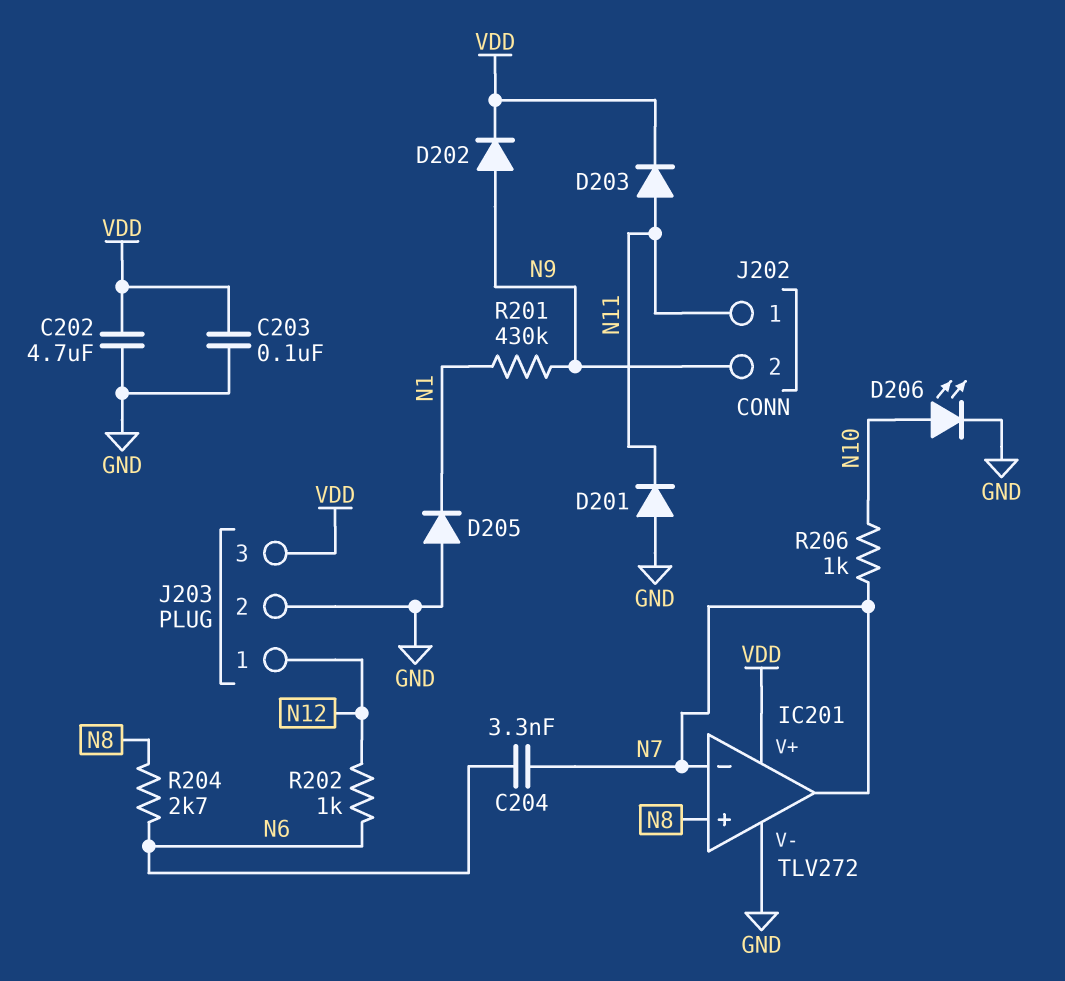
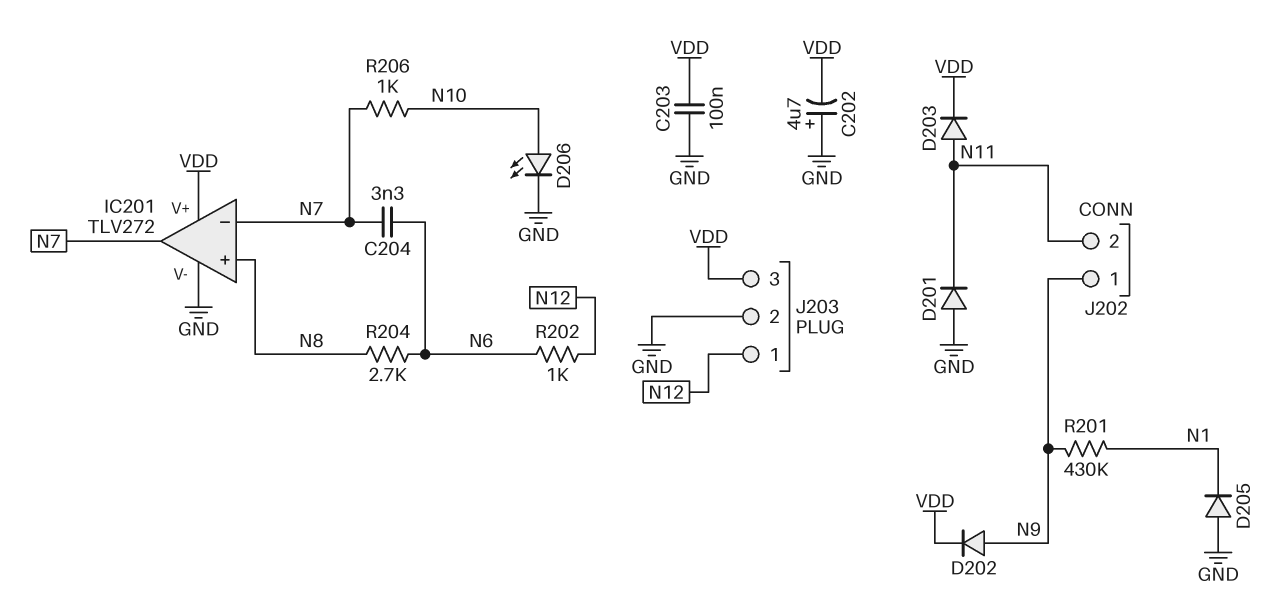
C202: 4.7uF (GND, VDD) -> 4.7uF (plus GND, minus VDD)
J202 pin 1: N11 -> N9
J202 pin 2: N9 -> N11

